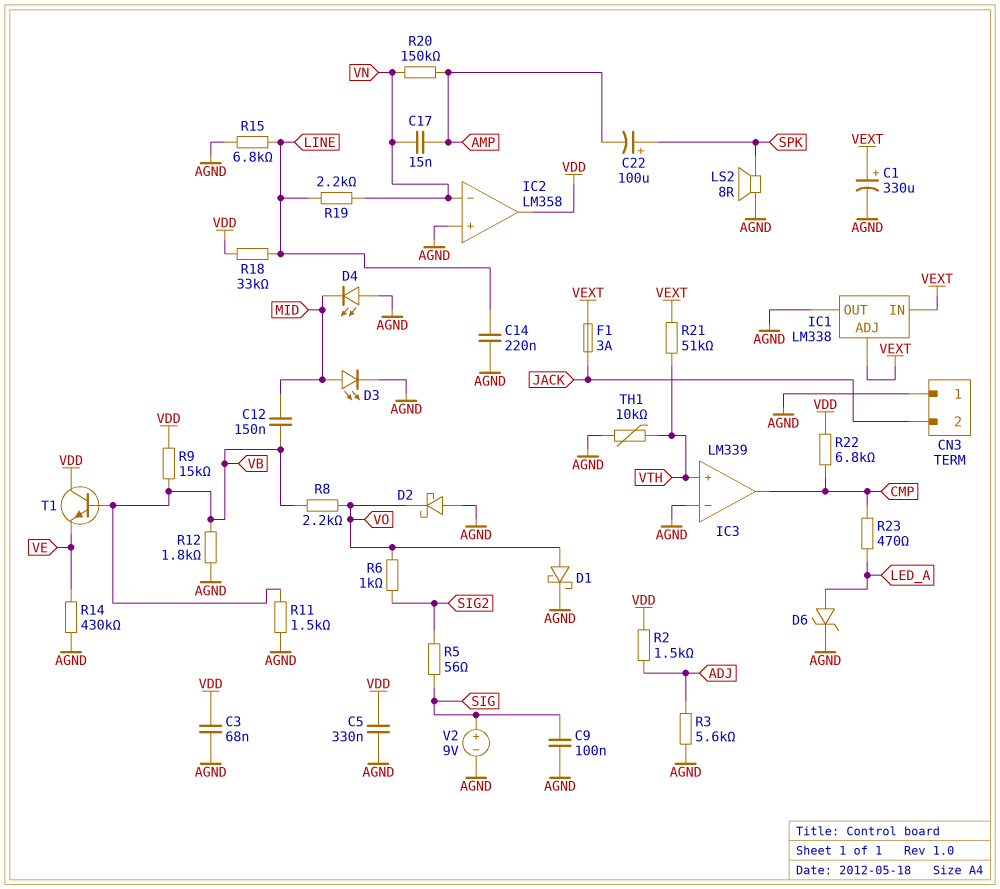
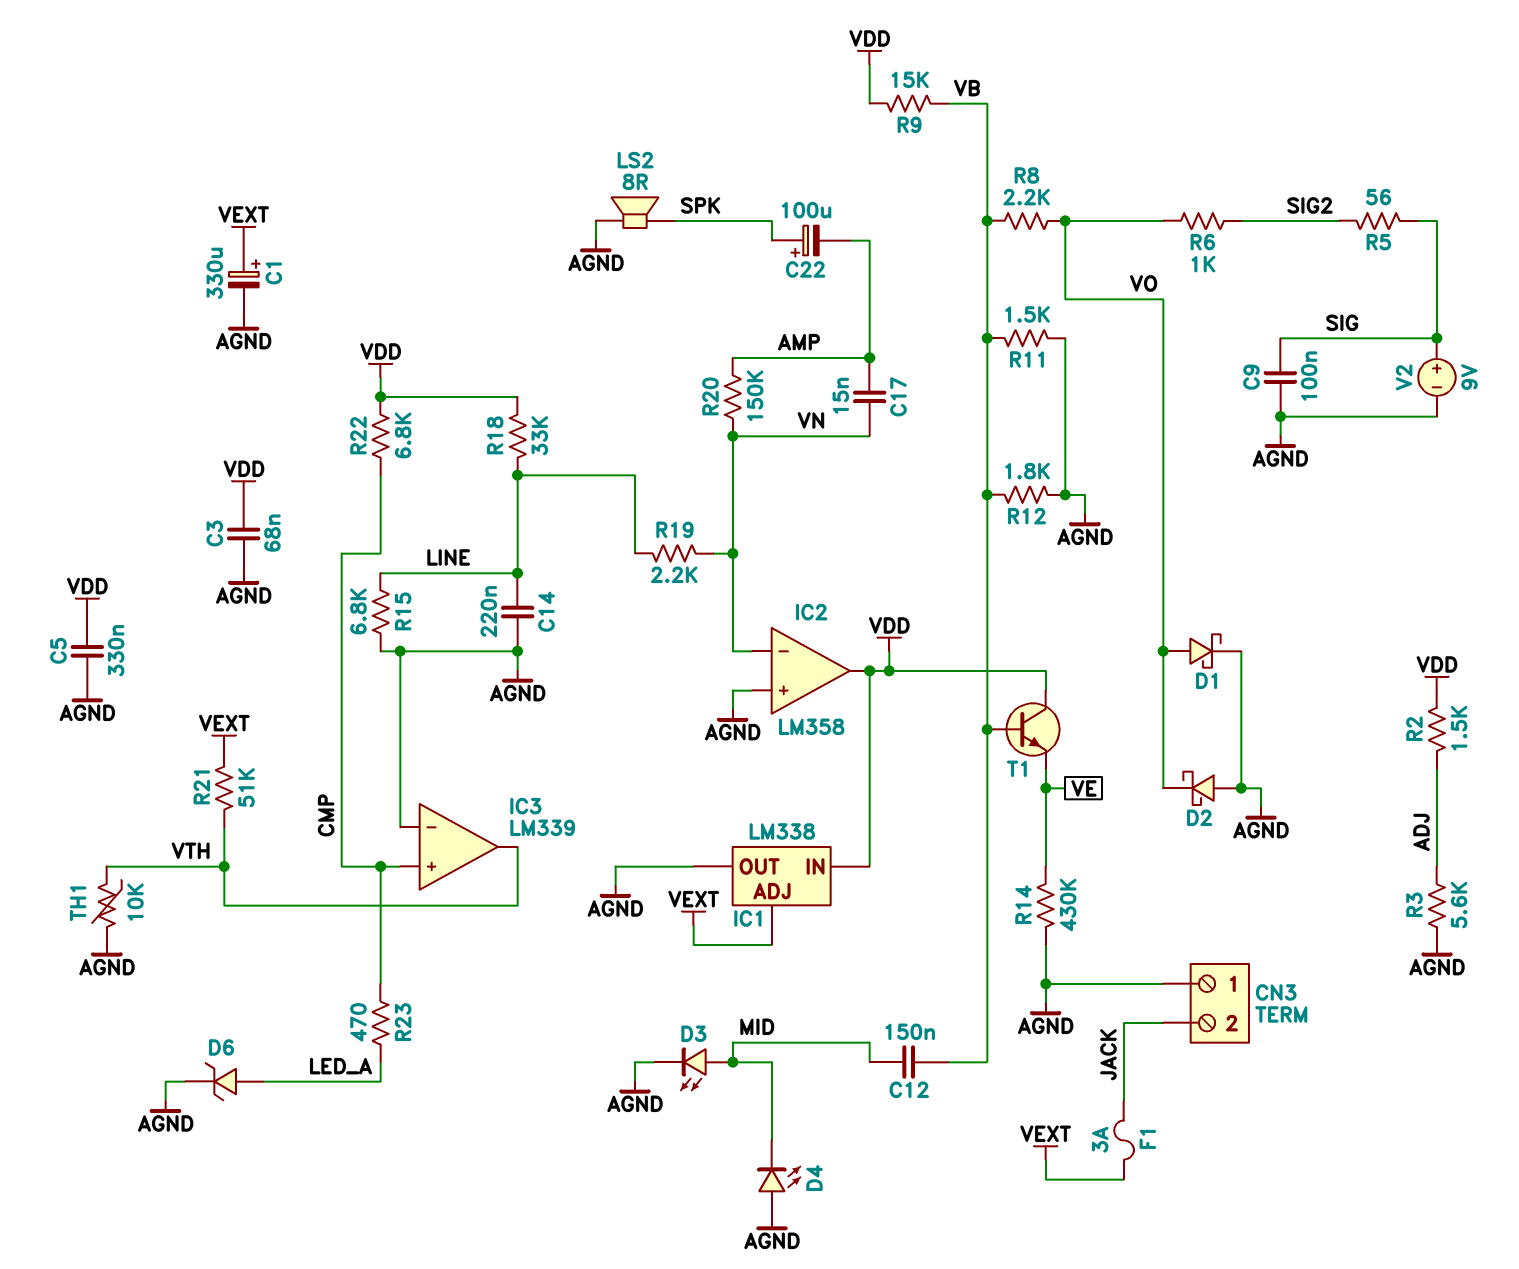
IC1 pin IN: VEXT -> VDD
IC3 pin in+: VTH -> CMP
IC3 pin out: CMP -> VTH

